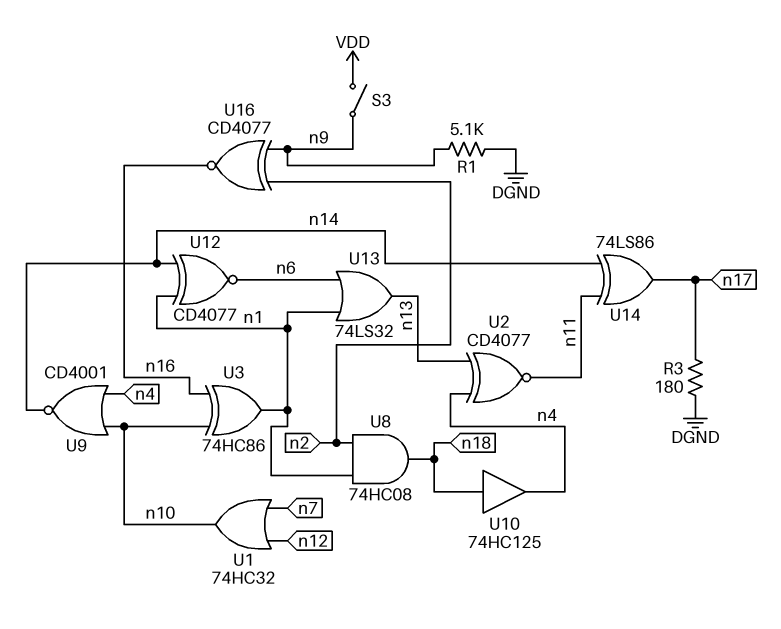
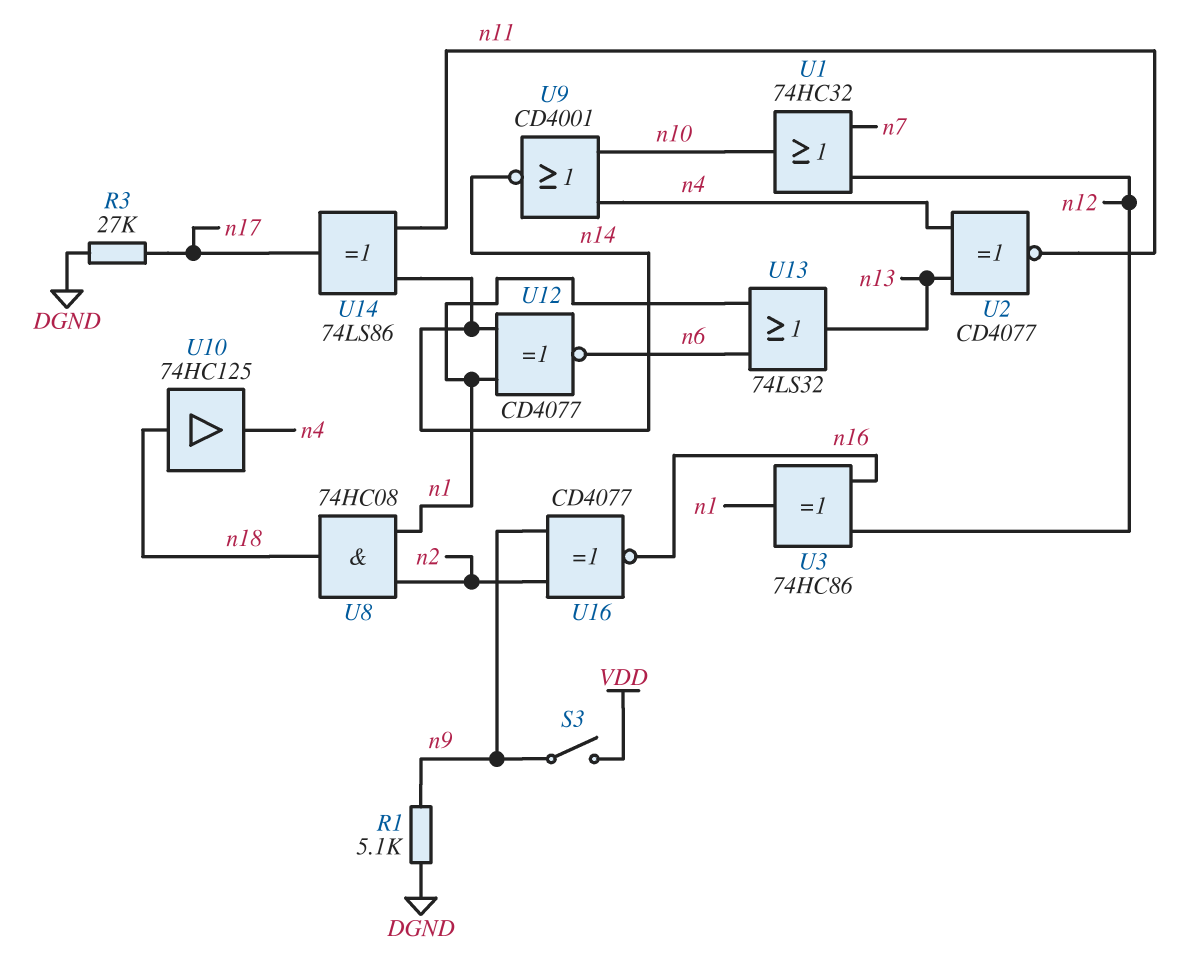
R3: 180 (DGND, n17) -> 27k (DGND, n17)
U3: XOR 74HC86 (in n10, in n16, out n1) -> XOR 74HC86 (in n12, in n16, out n1)

